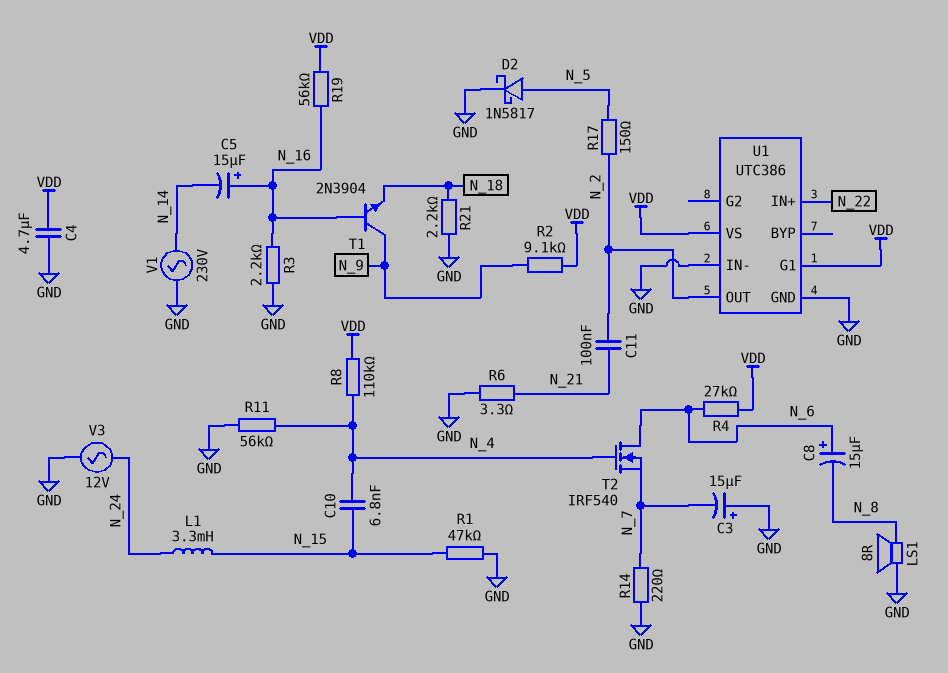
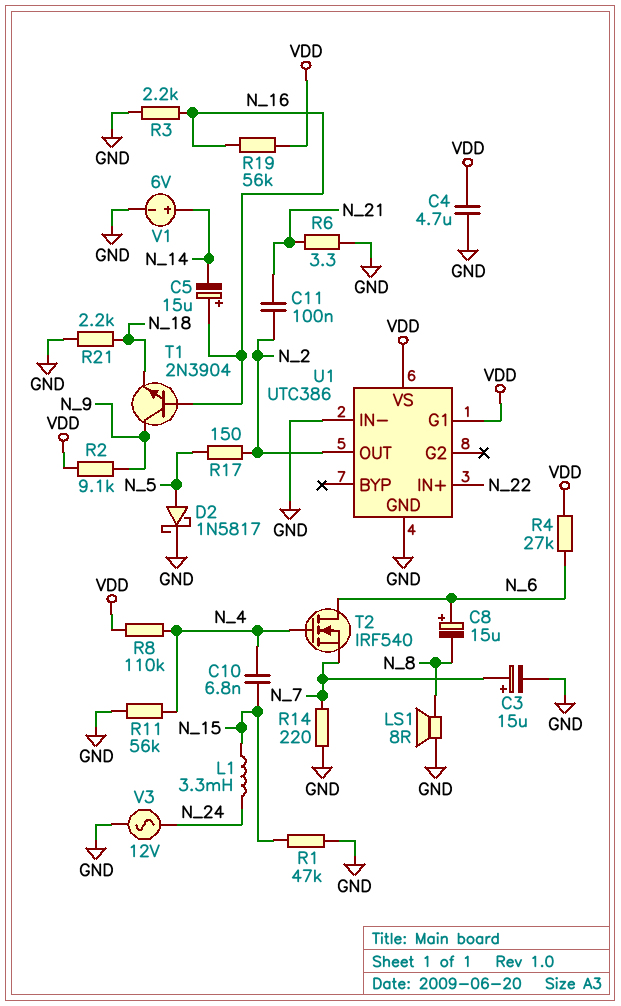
C3: 15uF (plus GND, minus N_7) -> 15uF (plus N_7, minus GND)
V1: AC 230V (GND, N_14) -> 6V (plus N_14, minus GND)

